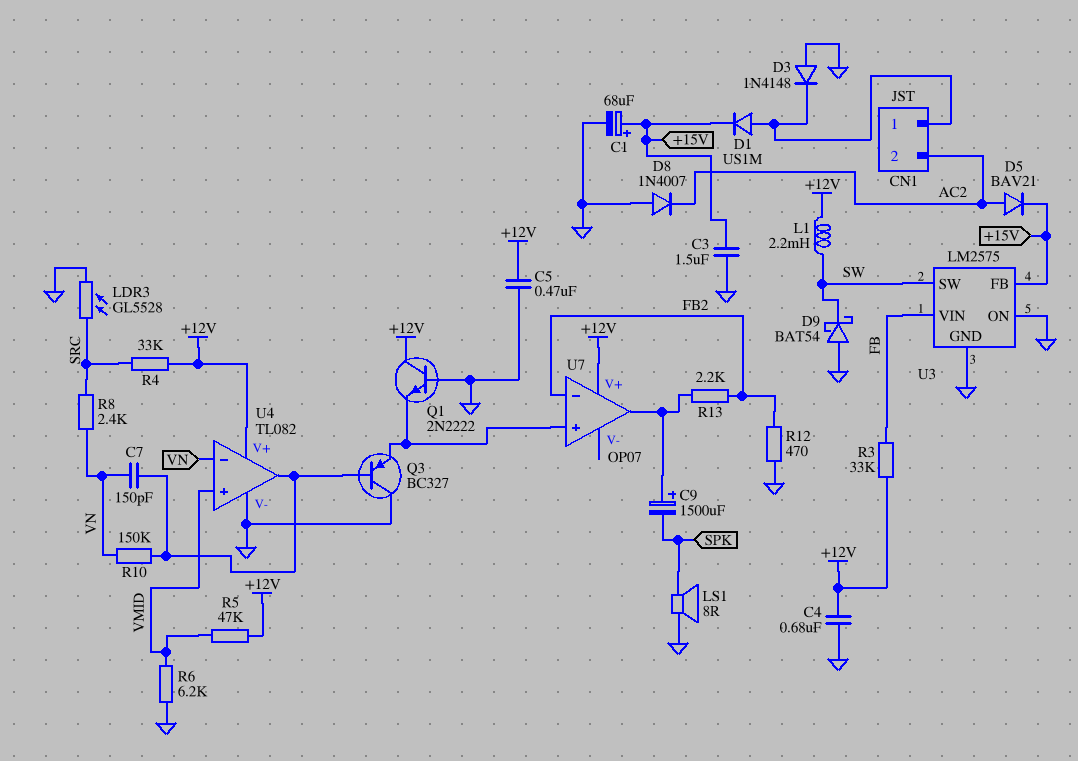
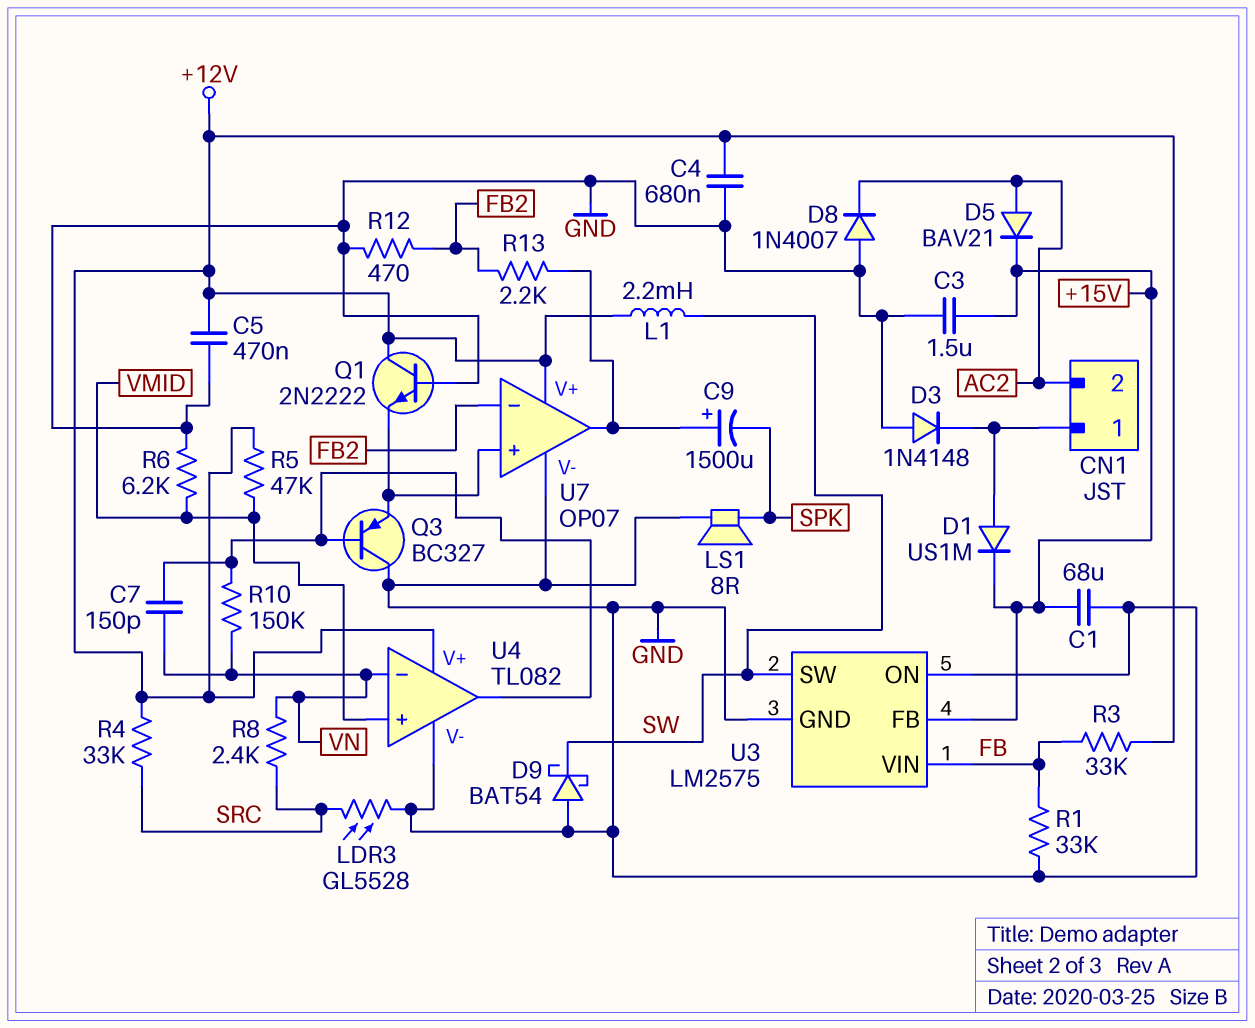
C1: 68uF (plus +15V, minus GND) -> 68uF (+15V, GND)
R1: none -> 33k (FB, GND)
U7 pin V-: none -> GND

